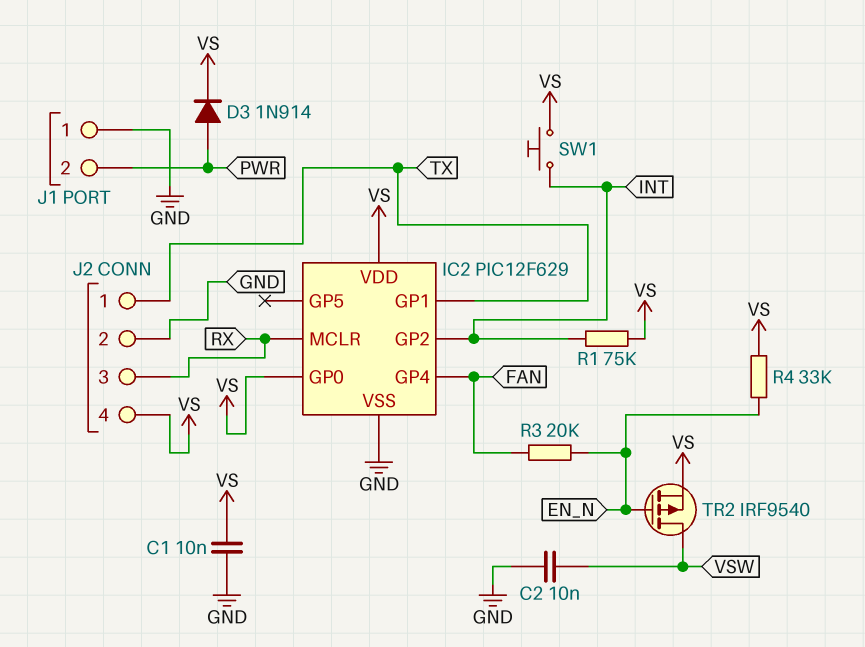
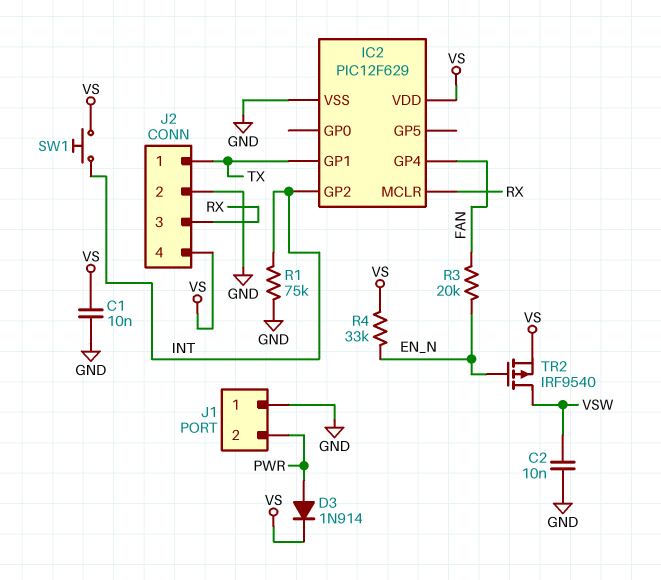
IC2 pin GP0: VS -> none
R1: 75k (INT, VS) -> 75k (GND, INT)

